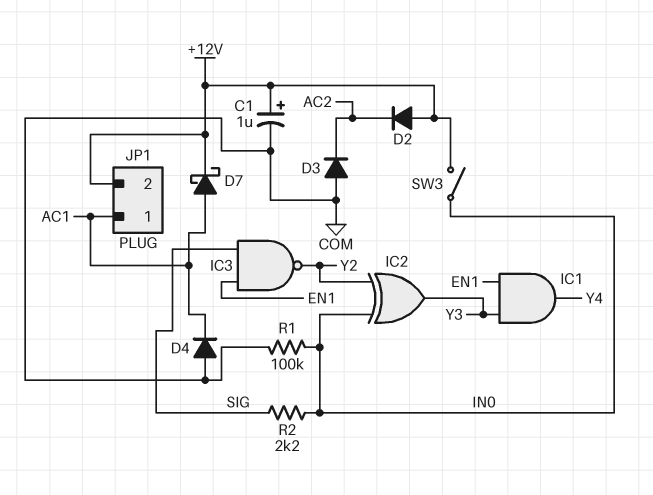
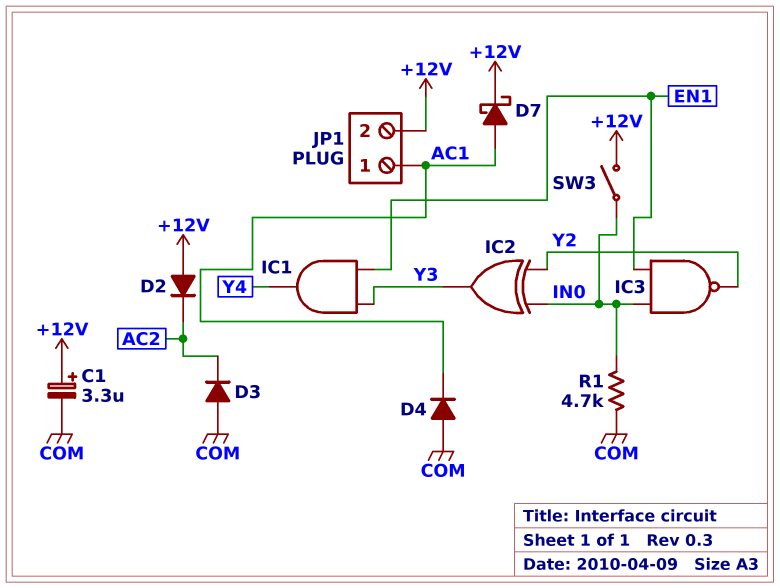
C1: 1uF (plus +12V, minus COM) -> 3.3uF (plus +12V, minus COM)
IC3: NAND (in EN1, in SIG, out Y2) -> NAND (in EN1, in IN0, out Y2)
R1: 100k (COM, IN0) -> 4.7k (COM, IN0)
R2: 2.2k (IN0, SIG) -> none

